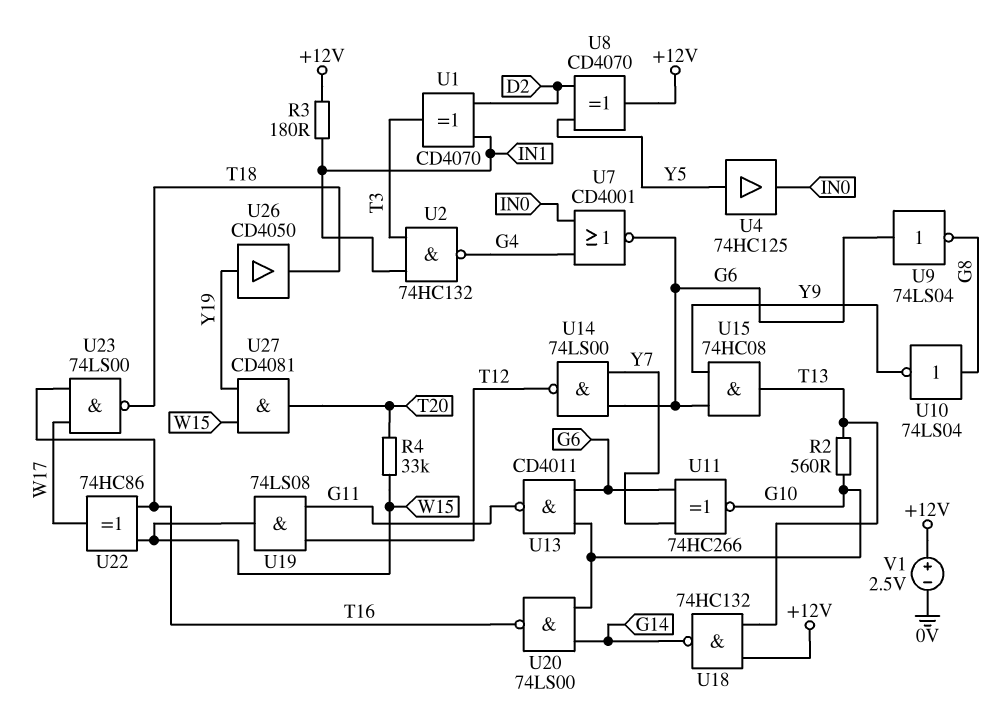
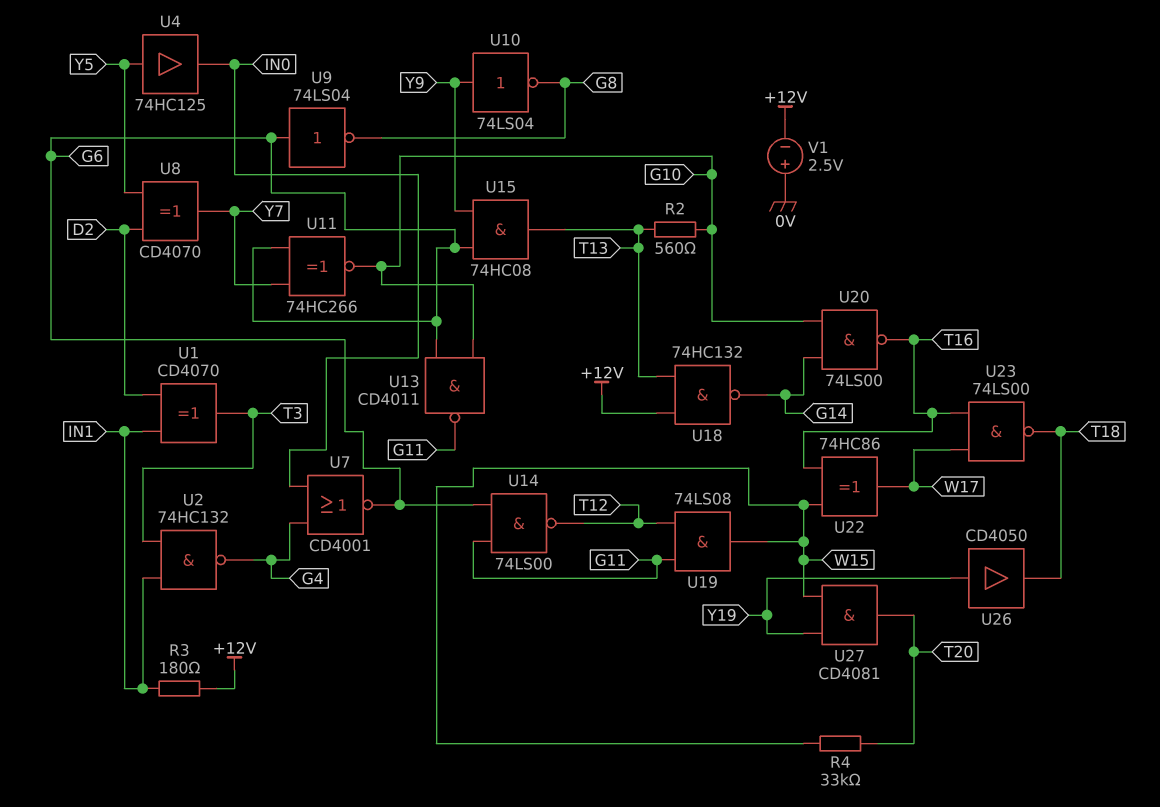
U8: XOR CD4070 (in D2, in Y5, out +12V) -> XOR CD4070 (in D2, in Y5, out Y7)
U10: NOT 74LS04 (in G8, out Y9) -> NOT 74LS04 (in Y9, out G8)
U14: NAND 74LS00 (in G6, in Y7, out T12) -> NAND 74LS00 (in G6, in G11, out T12)
V1: 2.5V (plus +12V, minus 0V) -> 2.5V (plus 0V, minus +12V)

